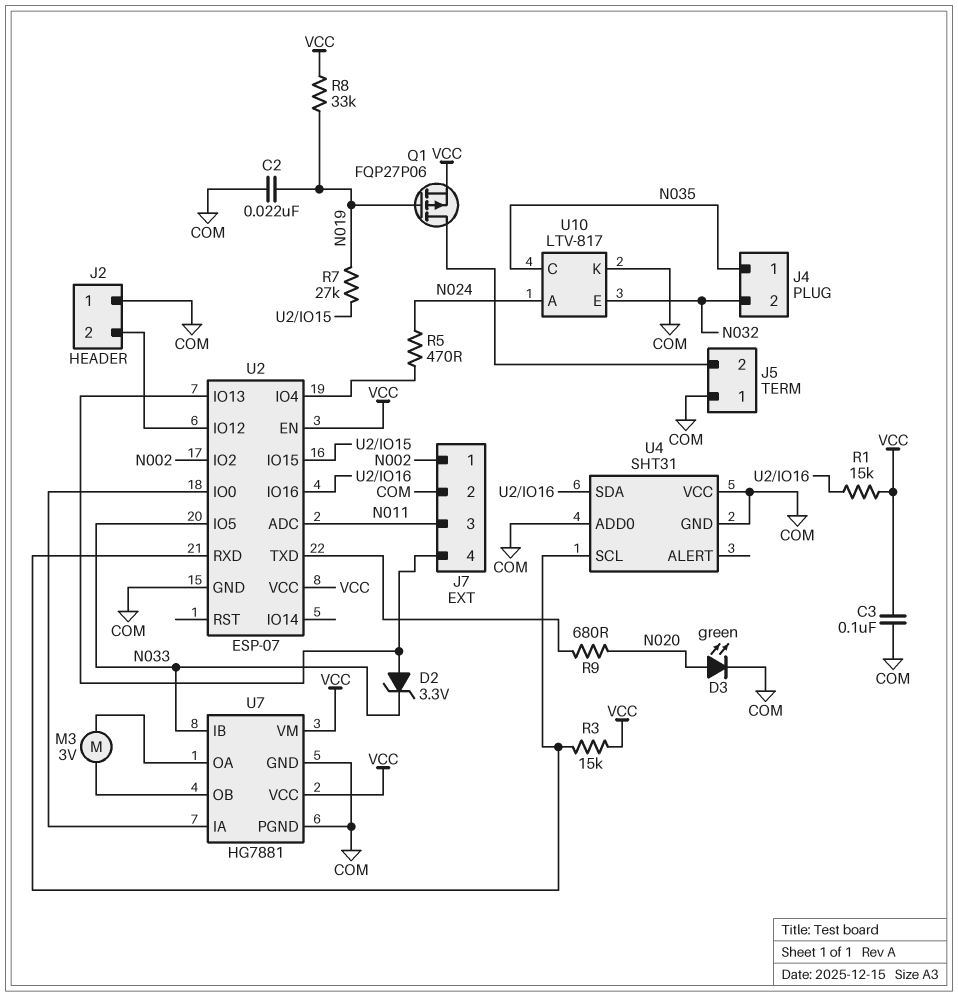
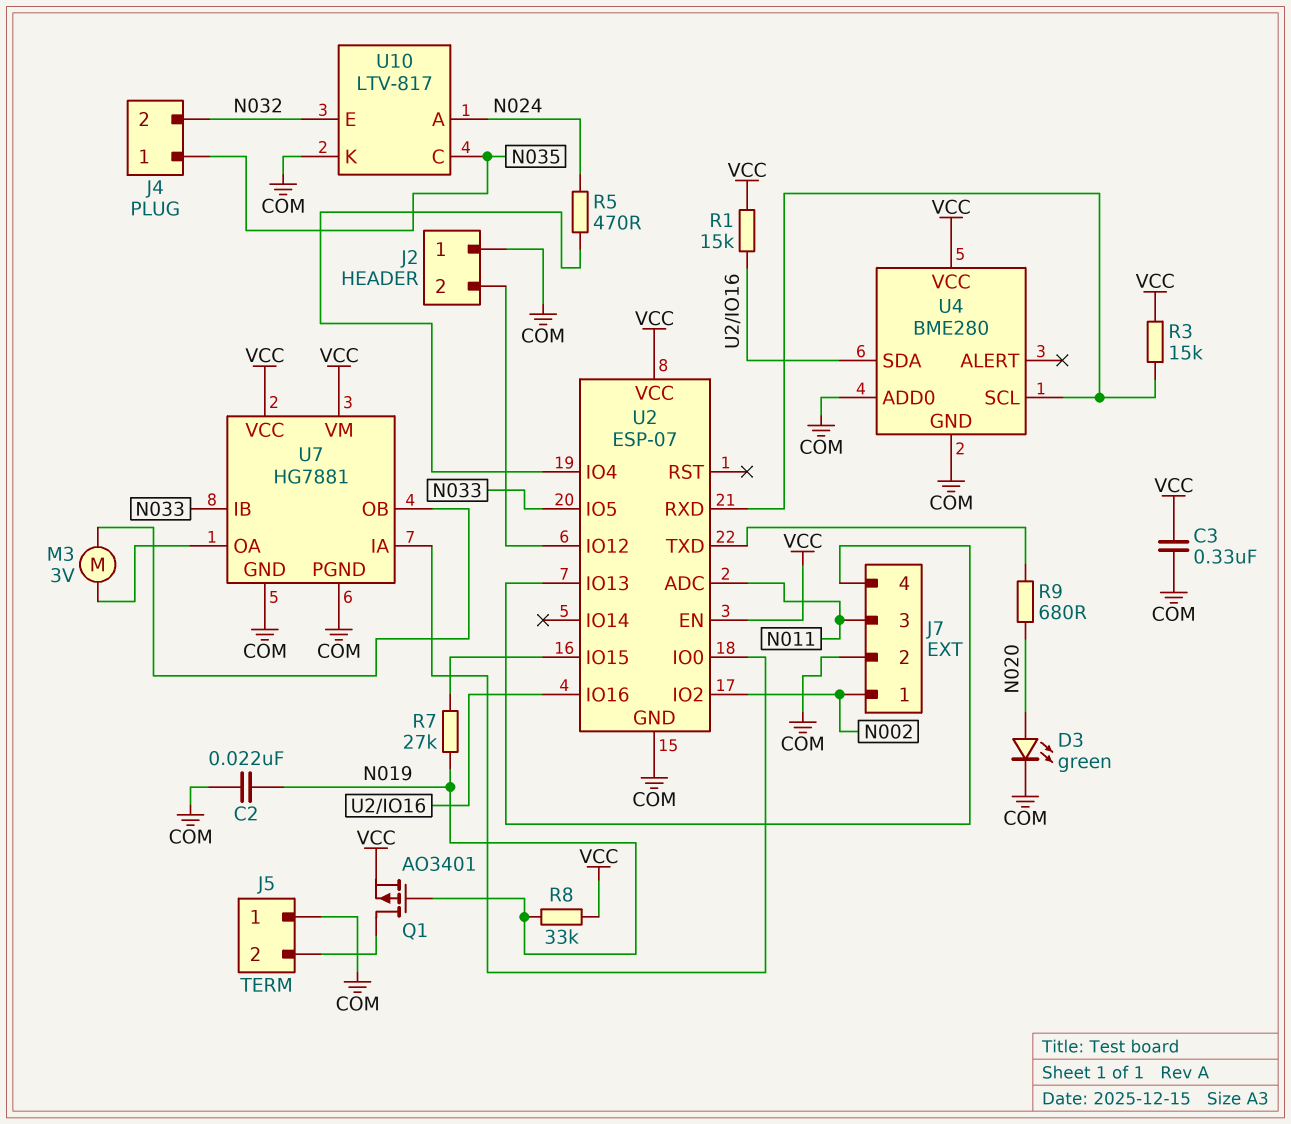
C3: 100nF (COM, VCC) -> 330nF (COM, VCC)
D2: zener 3.3V (A J7/4, K N033) -> none
Q1: PMOS FQP27P06 (G N019, D J5/2, S VCC) -> PMOS AO3401 (G N019, D J5/2, S VCC)
U4: SHT31 -> BME280
U4 pin VCC: COM -> VCC

